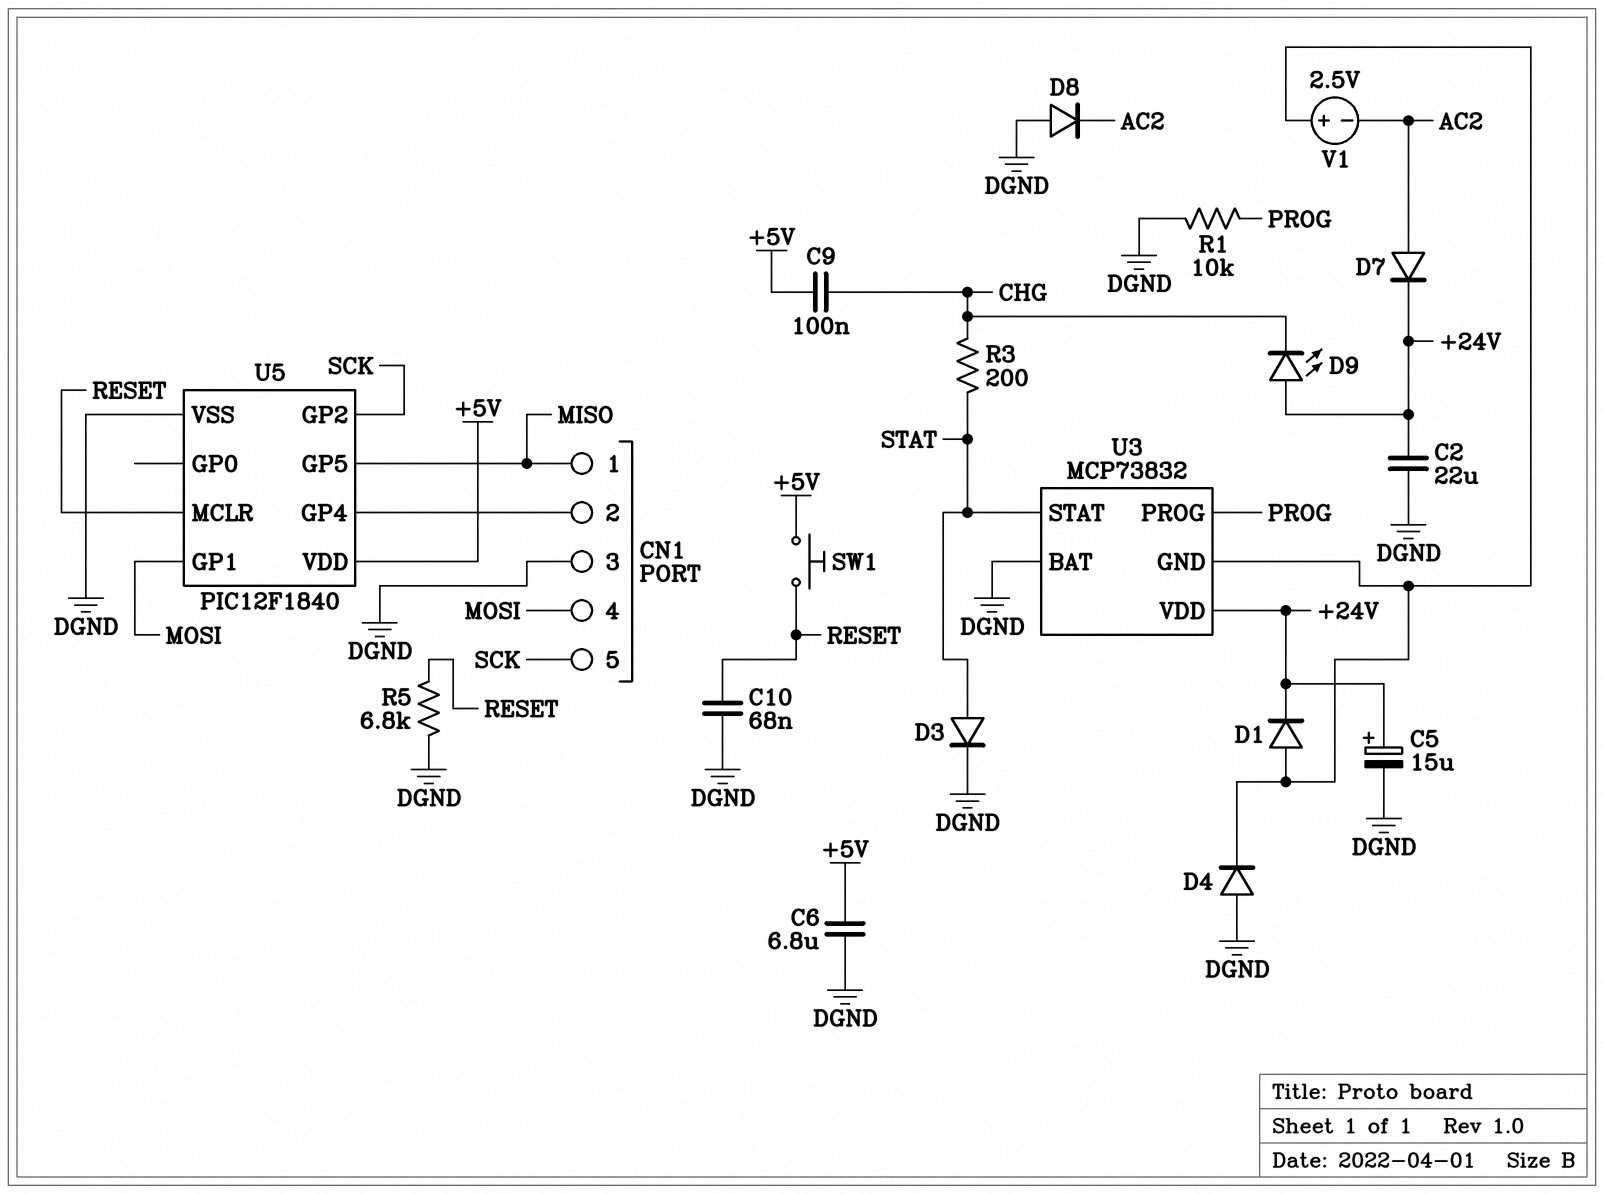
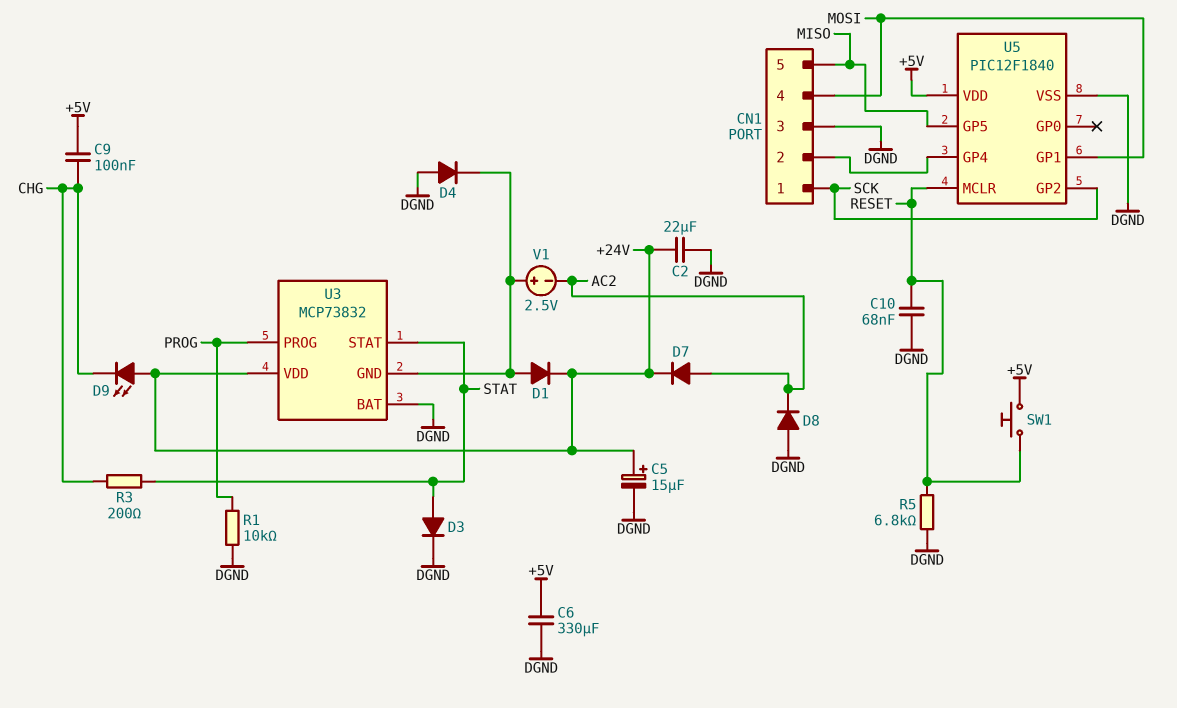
C6: 6.8uF (+5V, DGND) -> 330uF (+5V, DGND)
CN1 pin 1: MISO -> SCK
CN1 pin 5: SCK -> MISO

